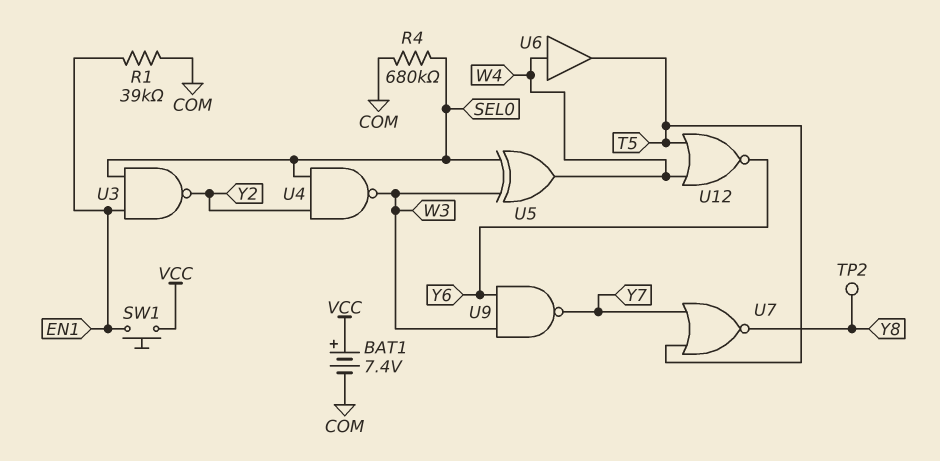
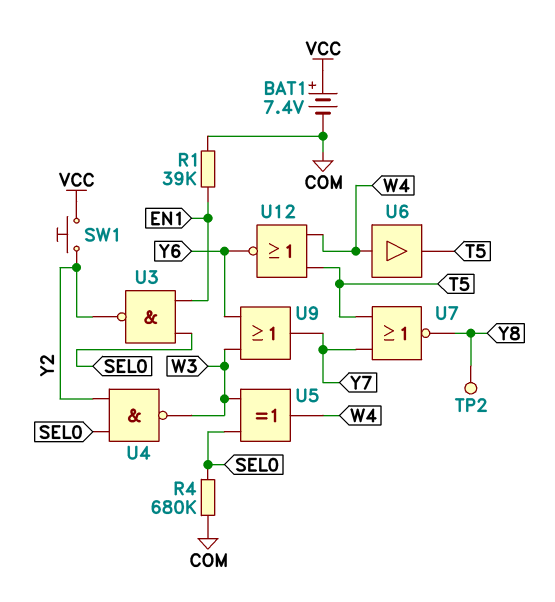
SW1: button (EN1, VCC) -> button (VCC, Y2)
U9: NAND (in W3, in Y6, out Y7) -> OR (in W3, in Y6, out Y7)

